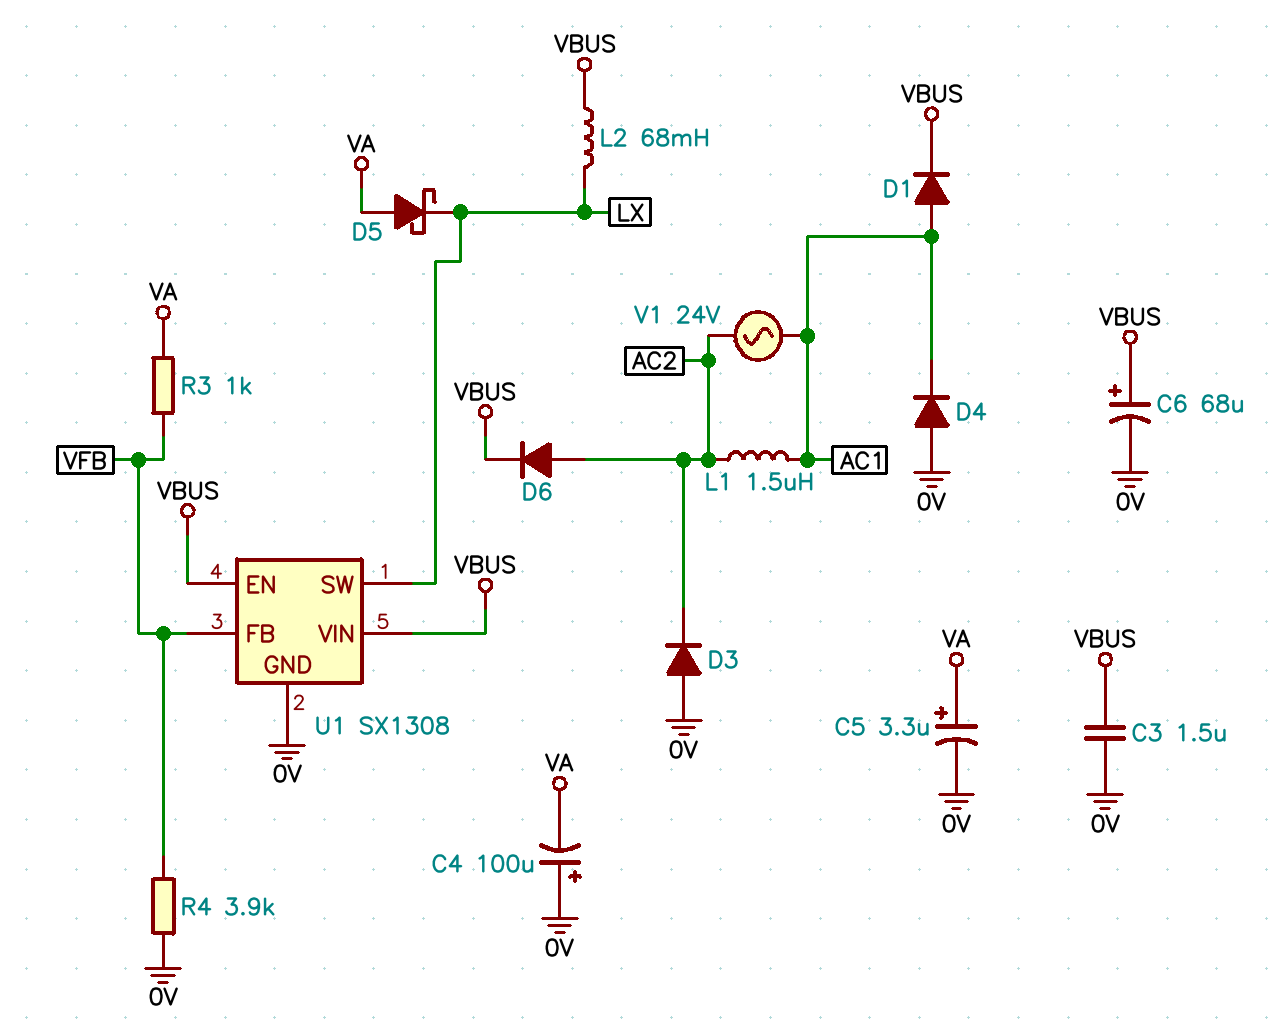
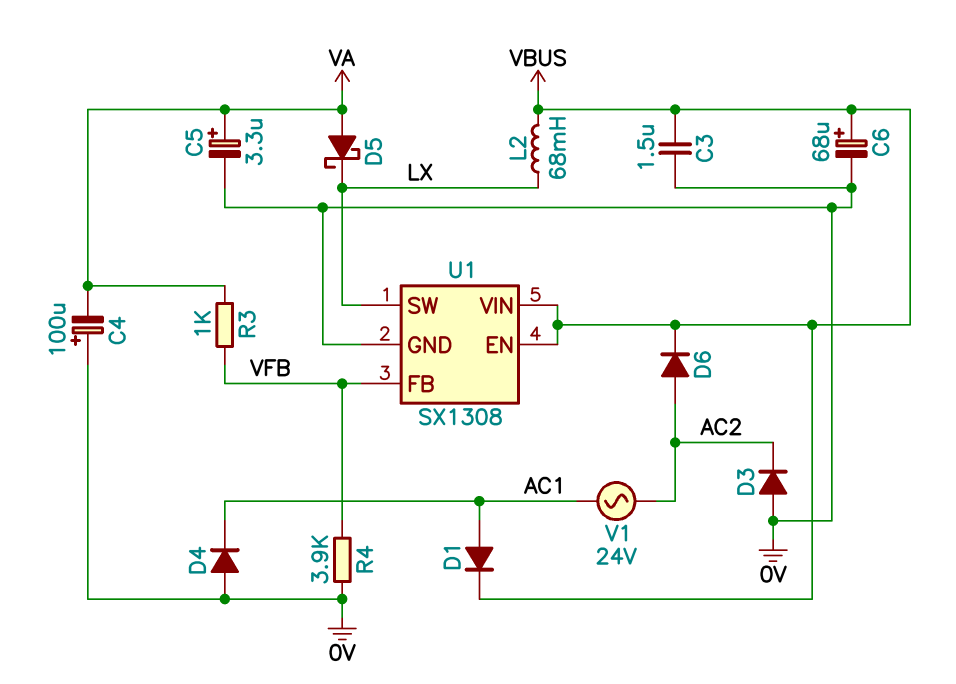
L1: 1.5uH (AC1, AC2) -> none

